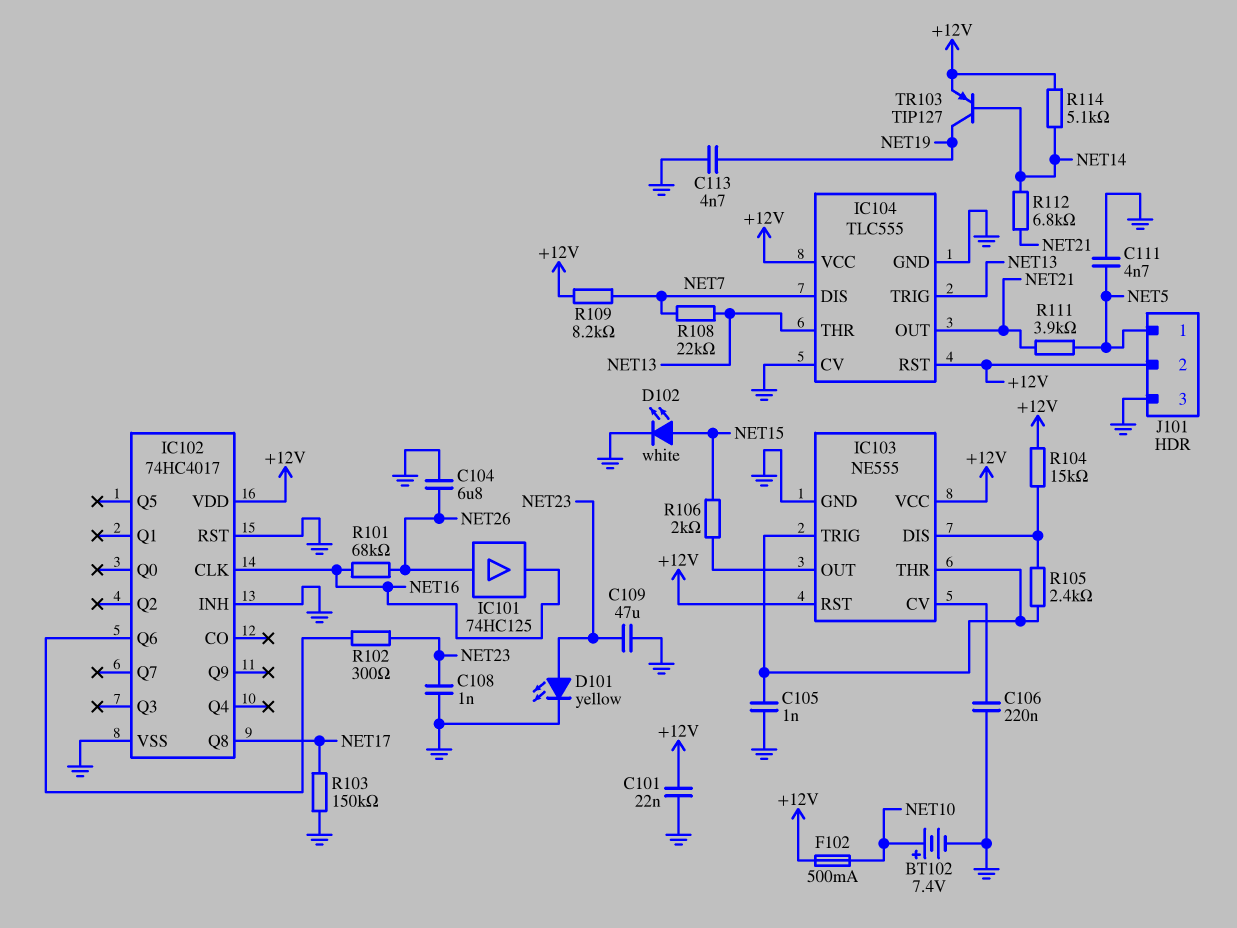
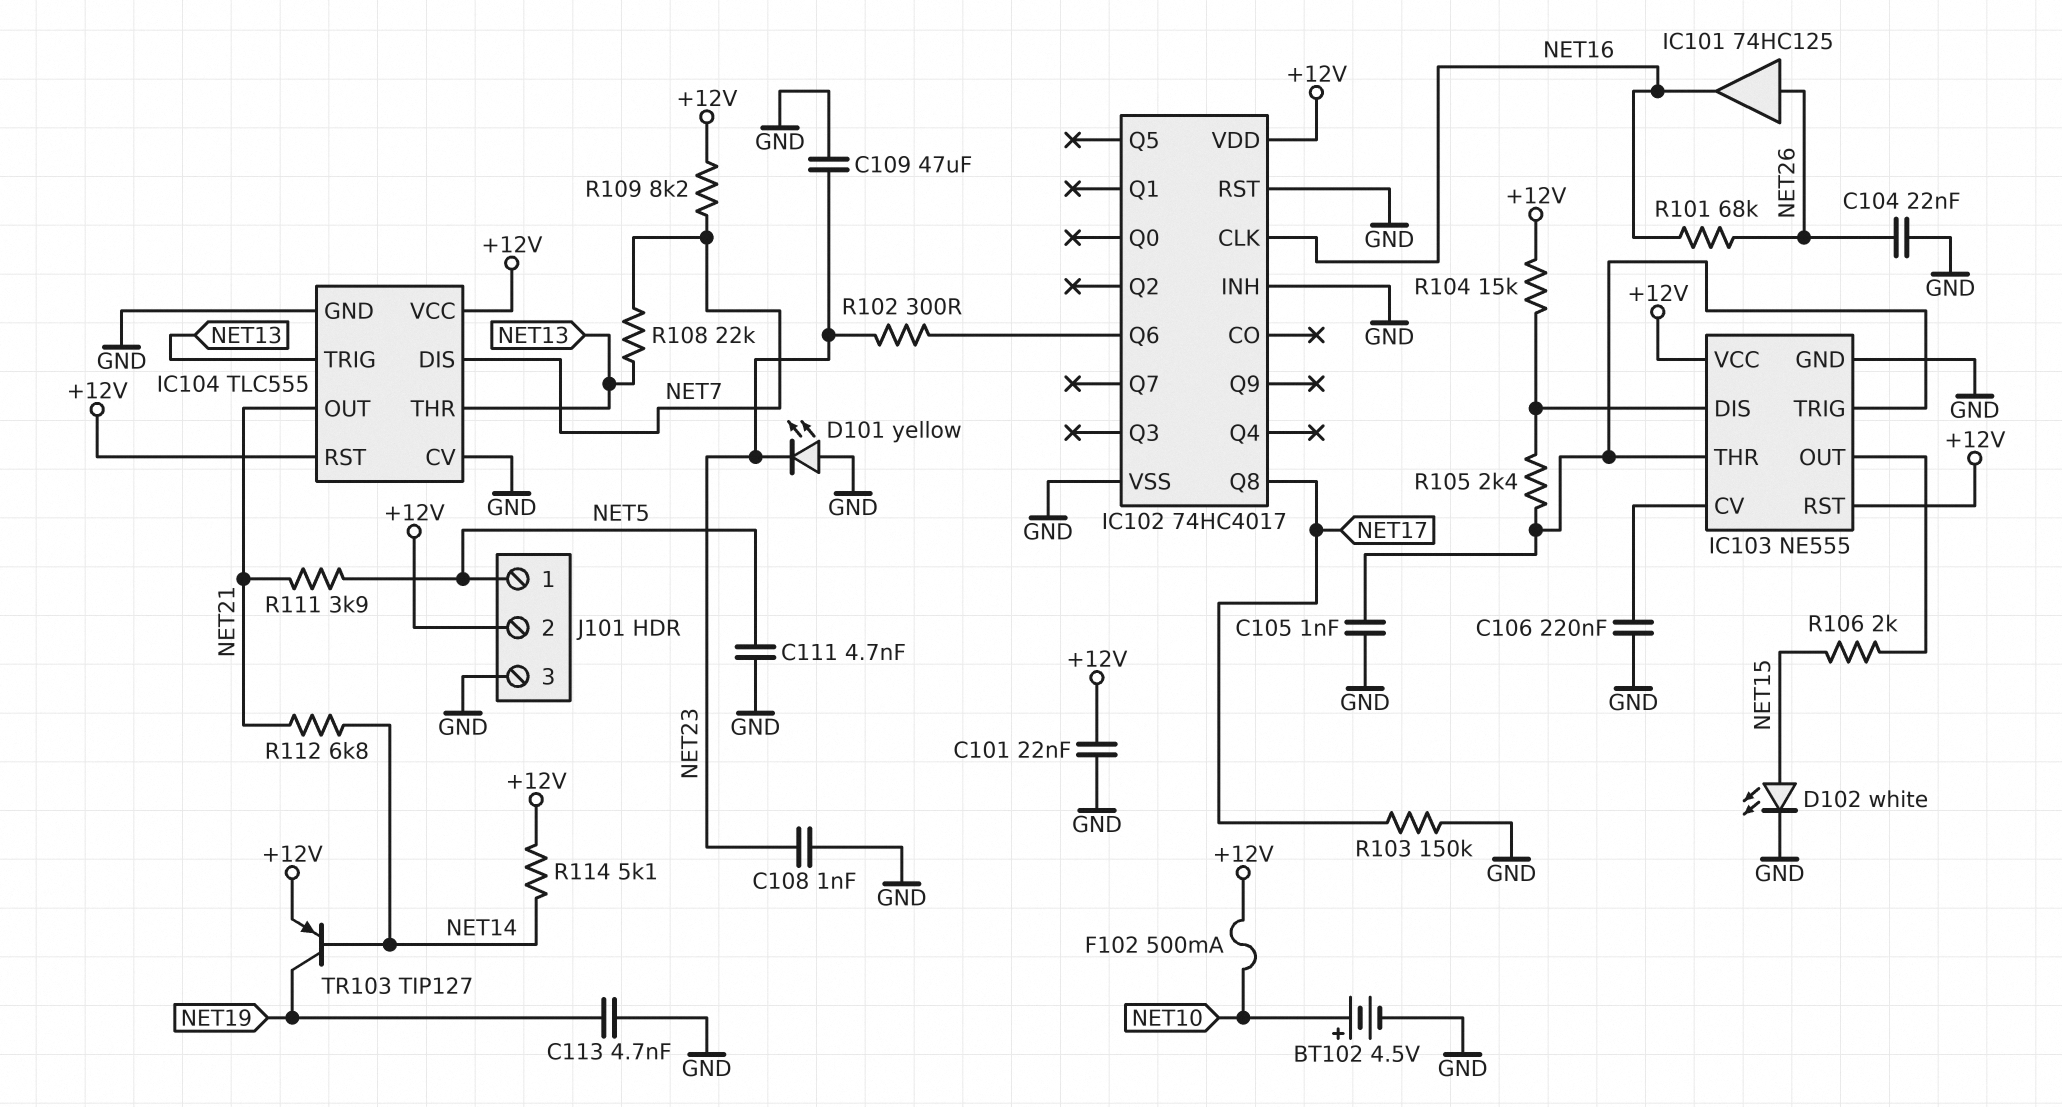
BT102: 7.4V (plus NET10, minus GND) -> 4.5V (plus NET10, minus GND)
C104: 6.8uF (GND, NET26) -> 22nF (GND, NET26)
D101: LED yellow (A NET23, K GND) -> LED yellow (A GND, K NET23)

